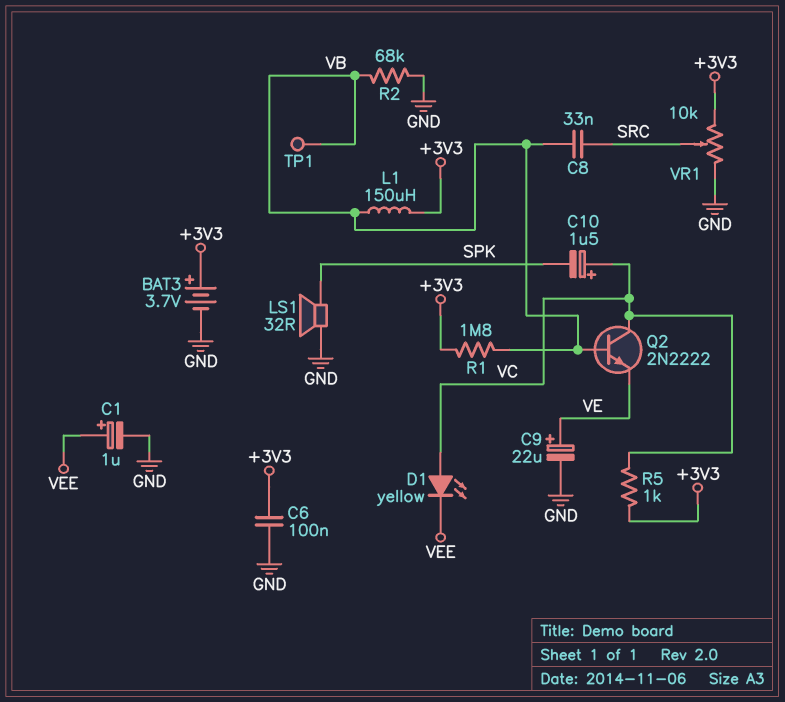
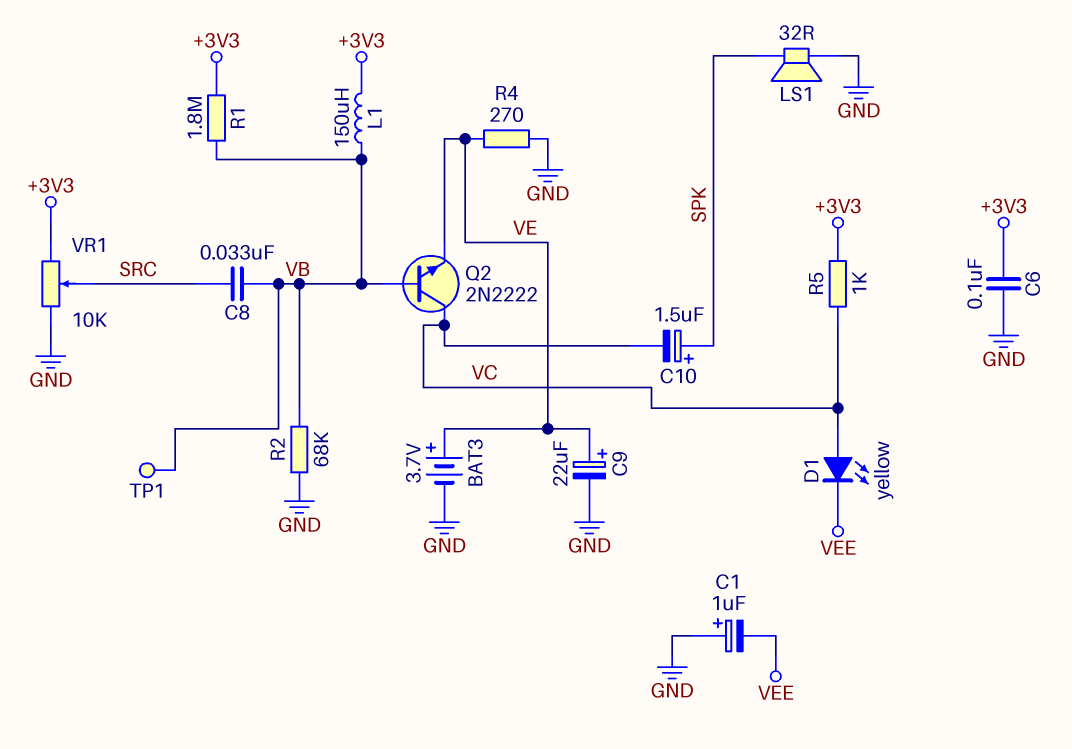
BAT3: 3.7V (plus +3V3, minus GND) -> 3.7V (plus VE, minus GND)
C1: 1uF (plus VEE, minus GND) -> 1uF (plus GND, minus VEE)
C10: 1.5uF (plus VC, minus SPK) -> 1.5uF (plus SPK, minus VC)
R4: none -> 270 (GND, VE)

